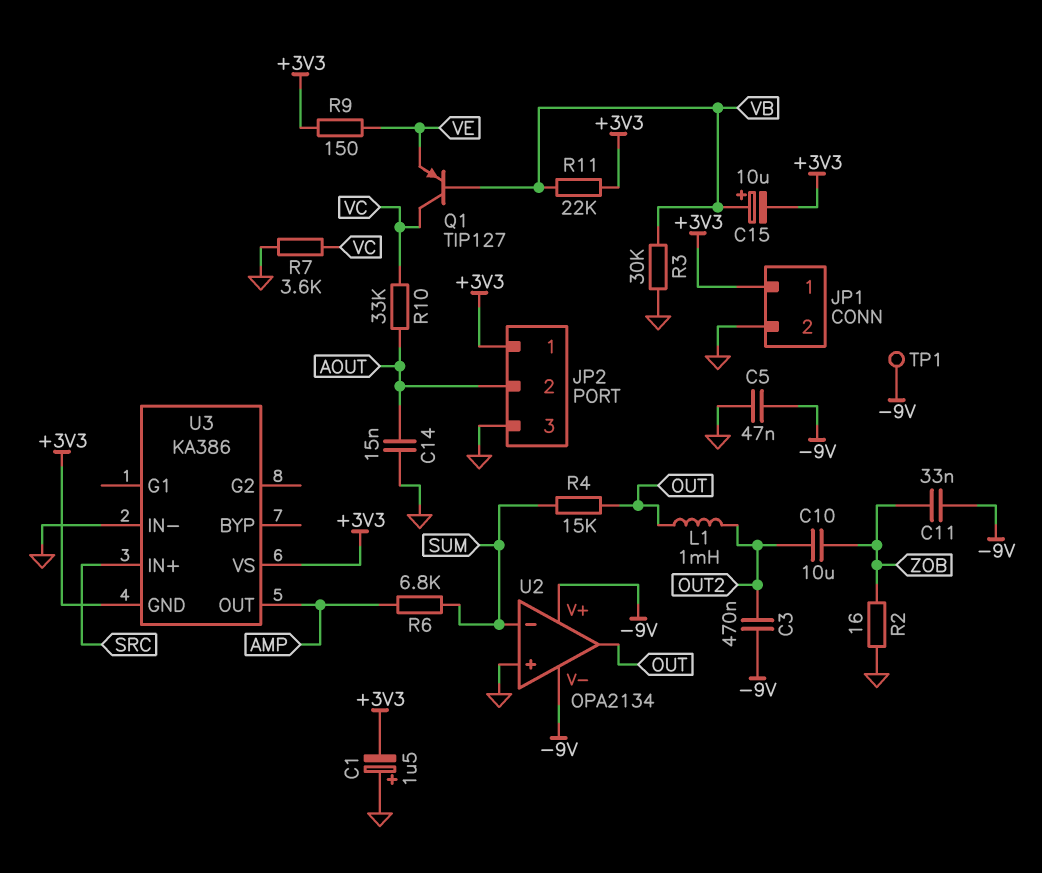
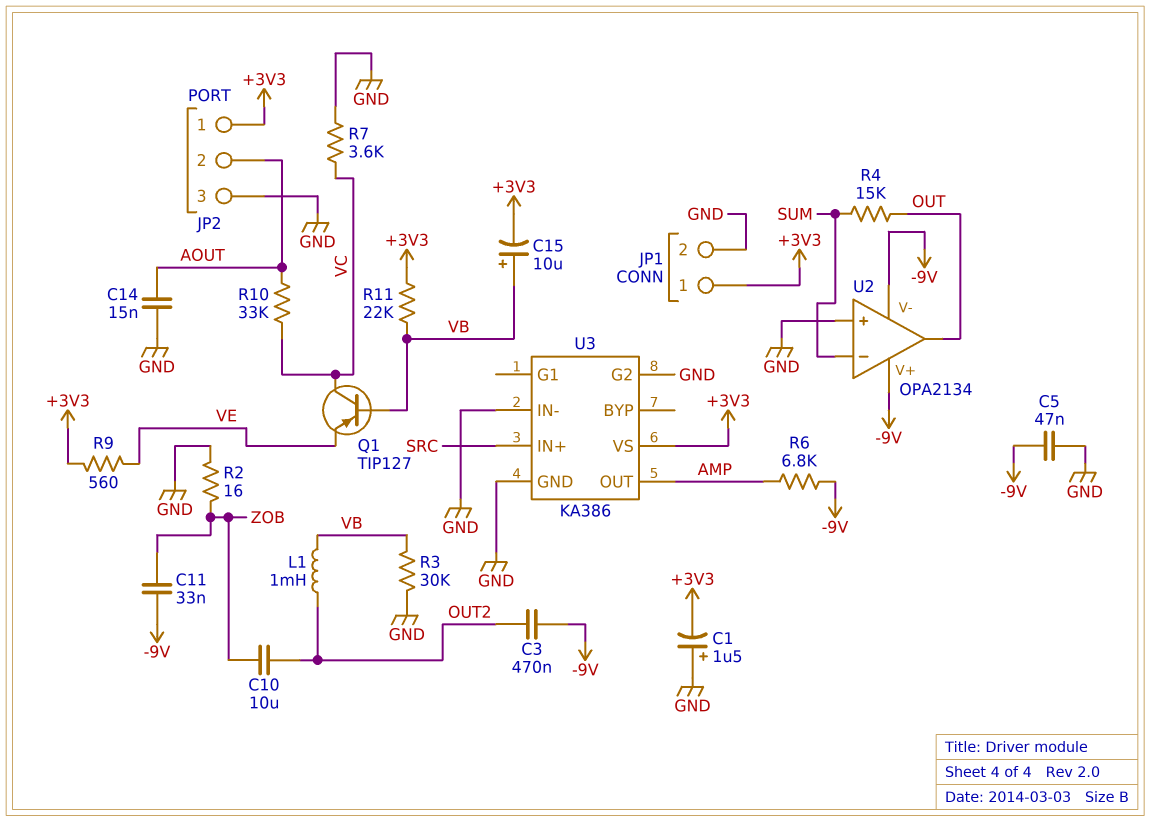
L1: 1mH (OUT, OUT2) -> 1mH (OUT2, VB)
R6: 6.8k (AMP, SUM) -> 6.8k (-9V, AMP)
R9: 150 (+3V3, VE) -> 560 (+3V3, VE)
TP1: test point (-9V) -> none
U3 pin G2: none -> GND
U3 pin GND: +3V3 -> GND

